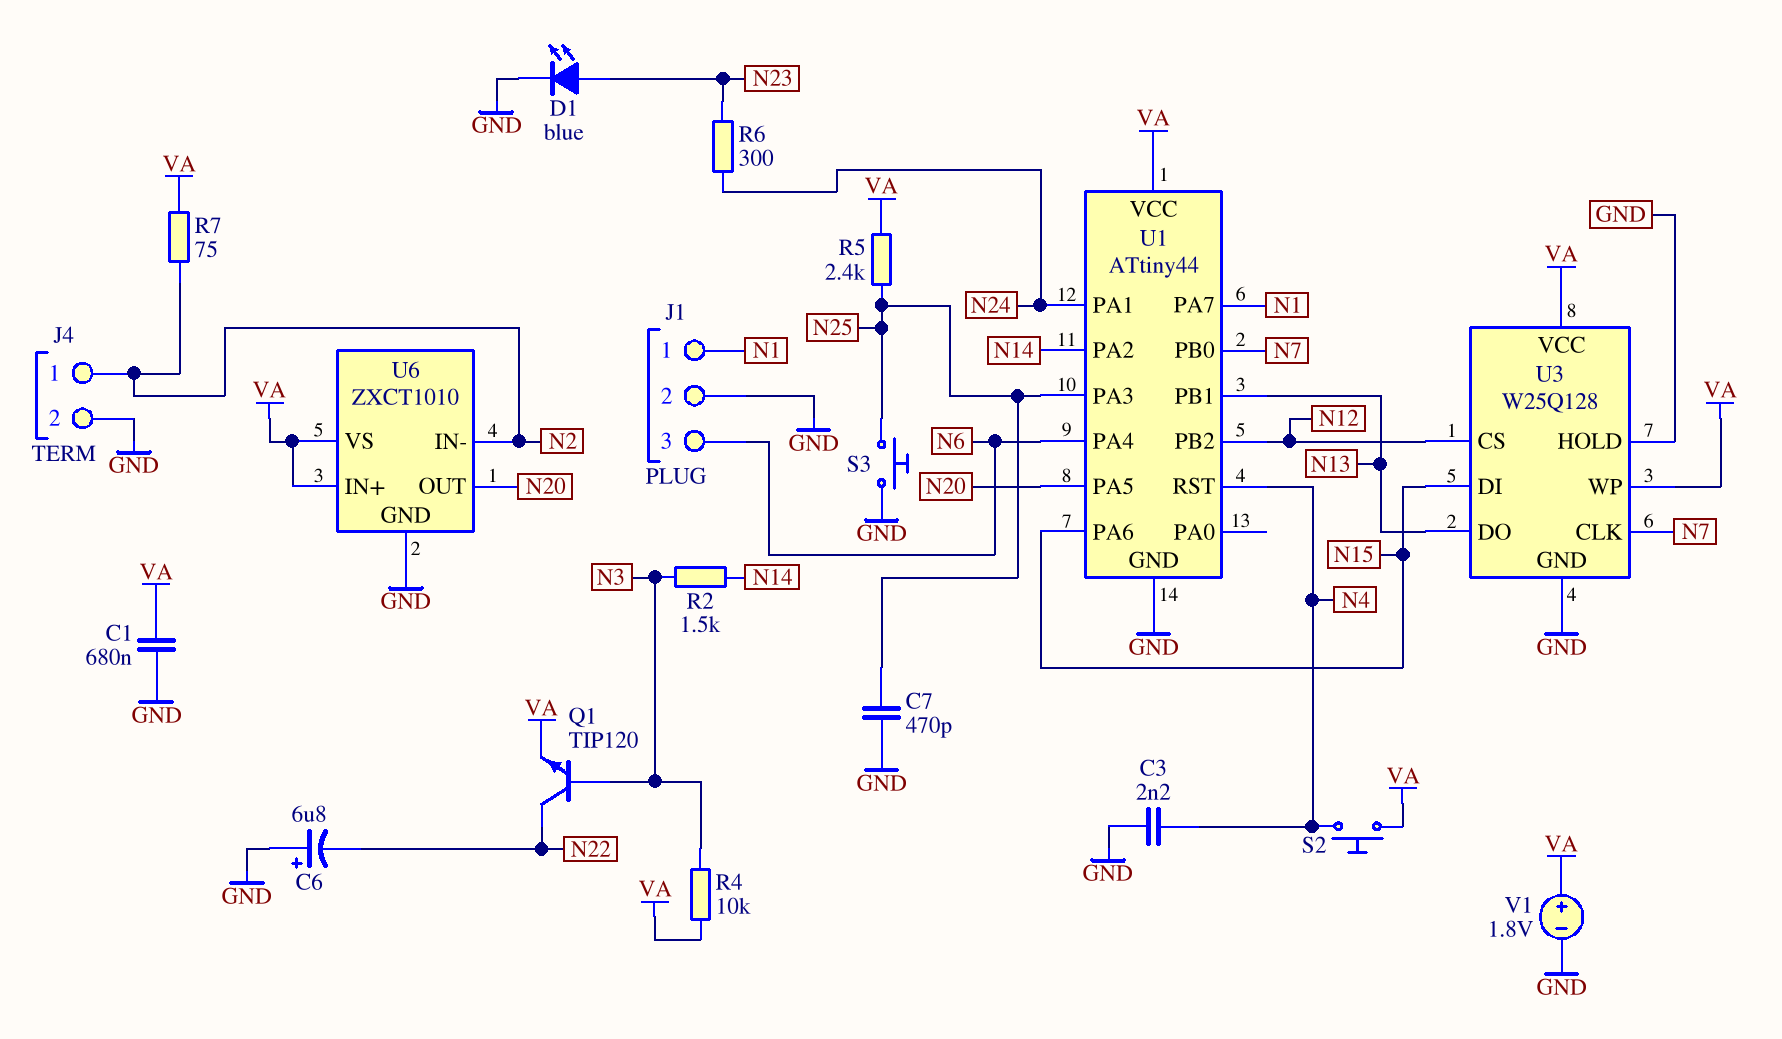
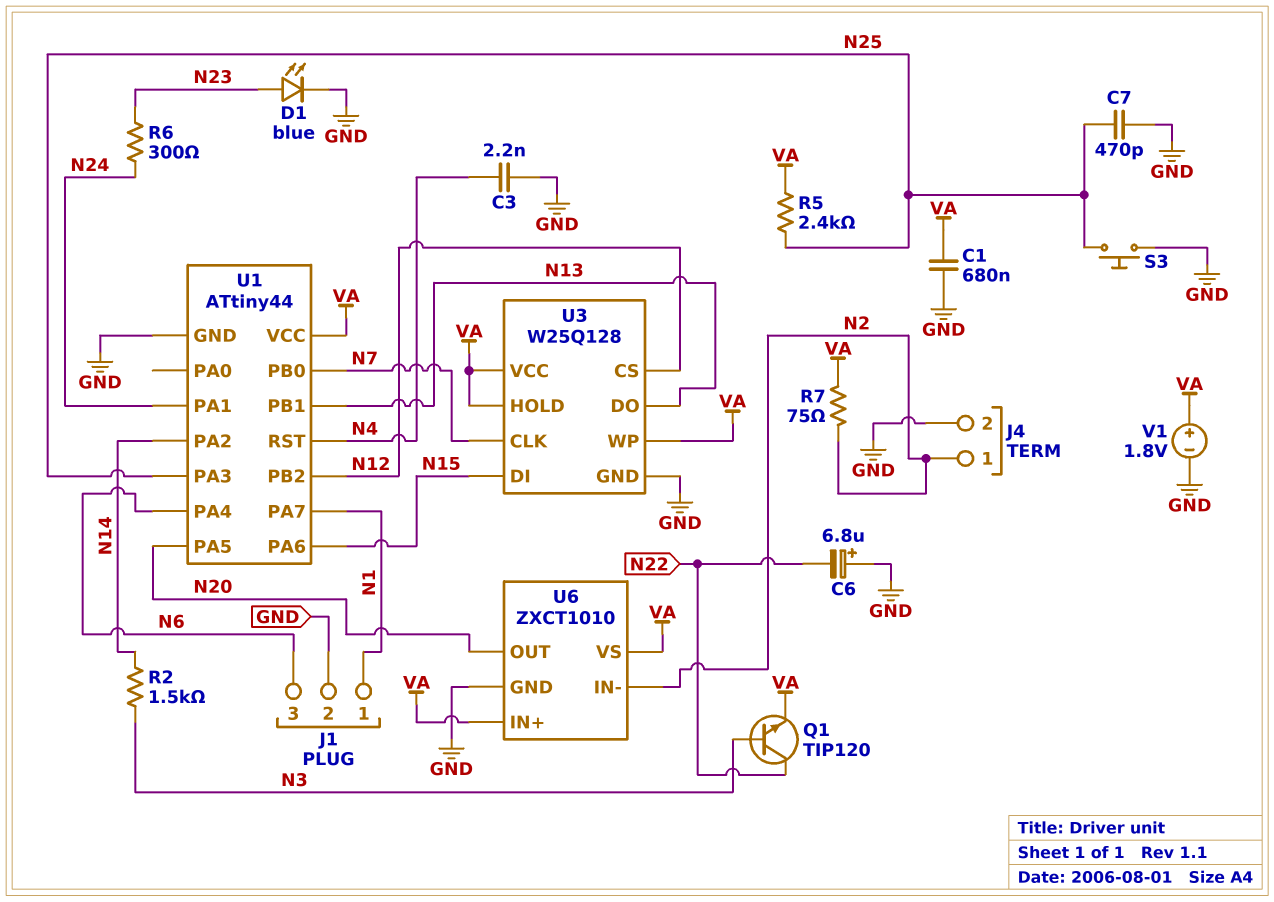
R4: 10k (N3, VA) -> none
S2: button (N4, VA) -> none
U3 pin HOLD: GND -> VA

